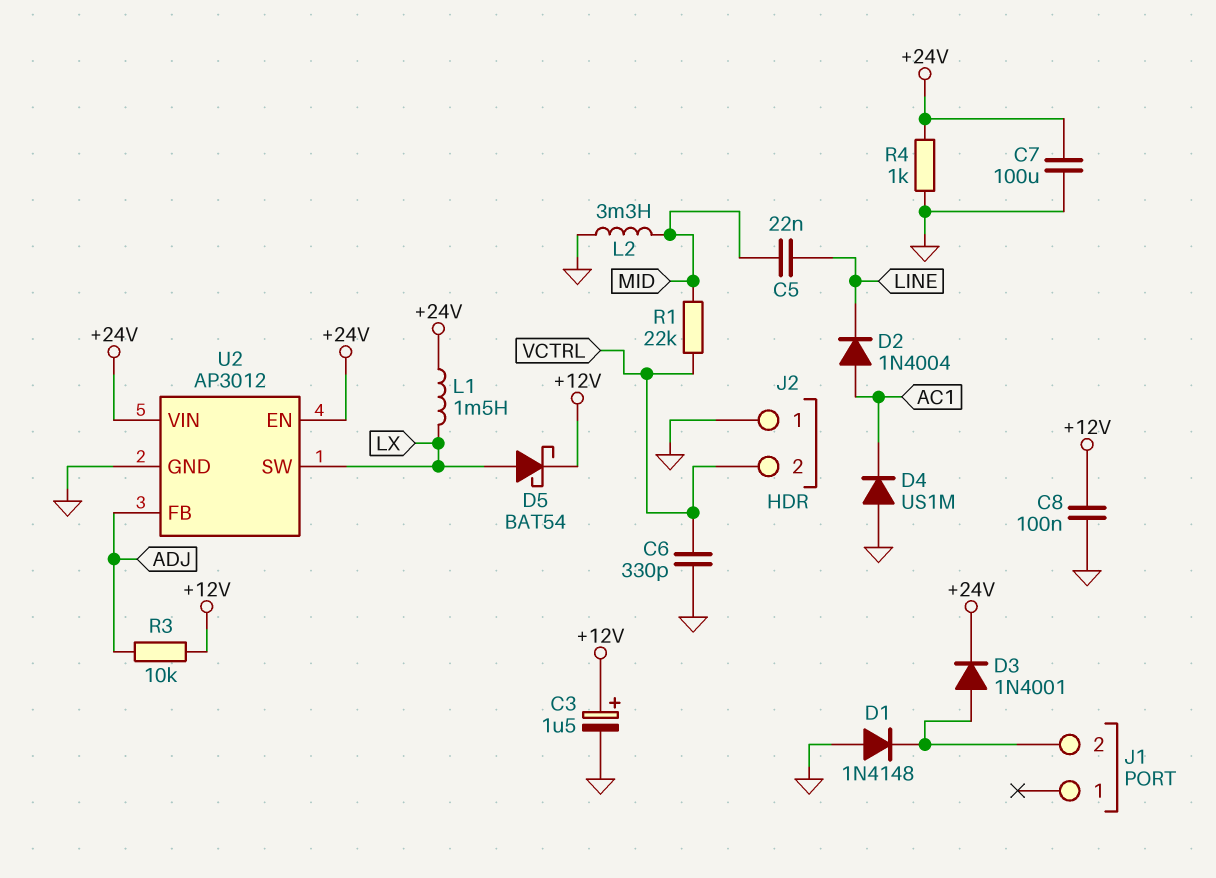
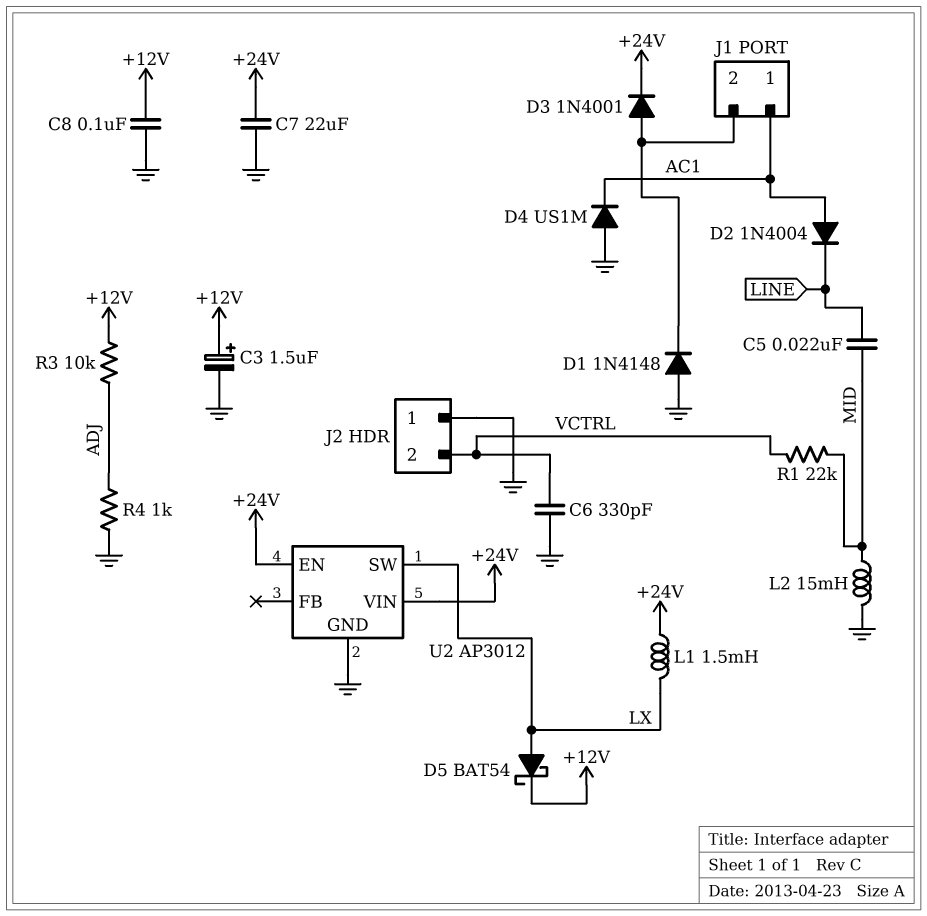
C7: 100uF (+24V, GND) -> 22uF (+24V, GND)
J1 pin 1: none -> AC1
L2: 3.3mH (GND, MID) -> 15mH (GND, MID)
R4: 1k (+24V, GND) -> 1k (ADJ, GND)
U2 pin FB: ADJ -> none

